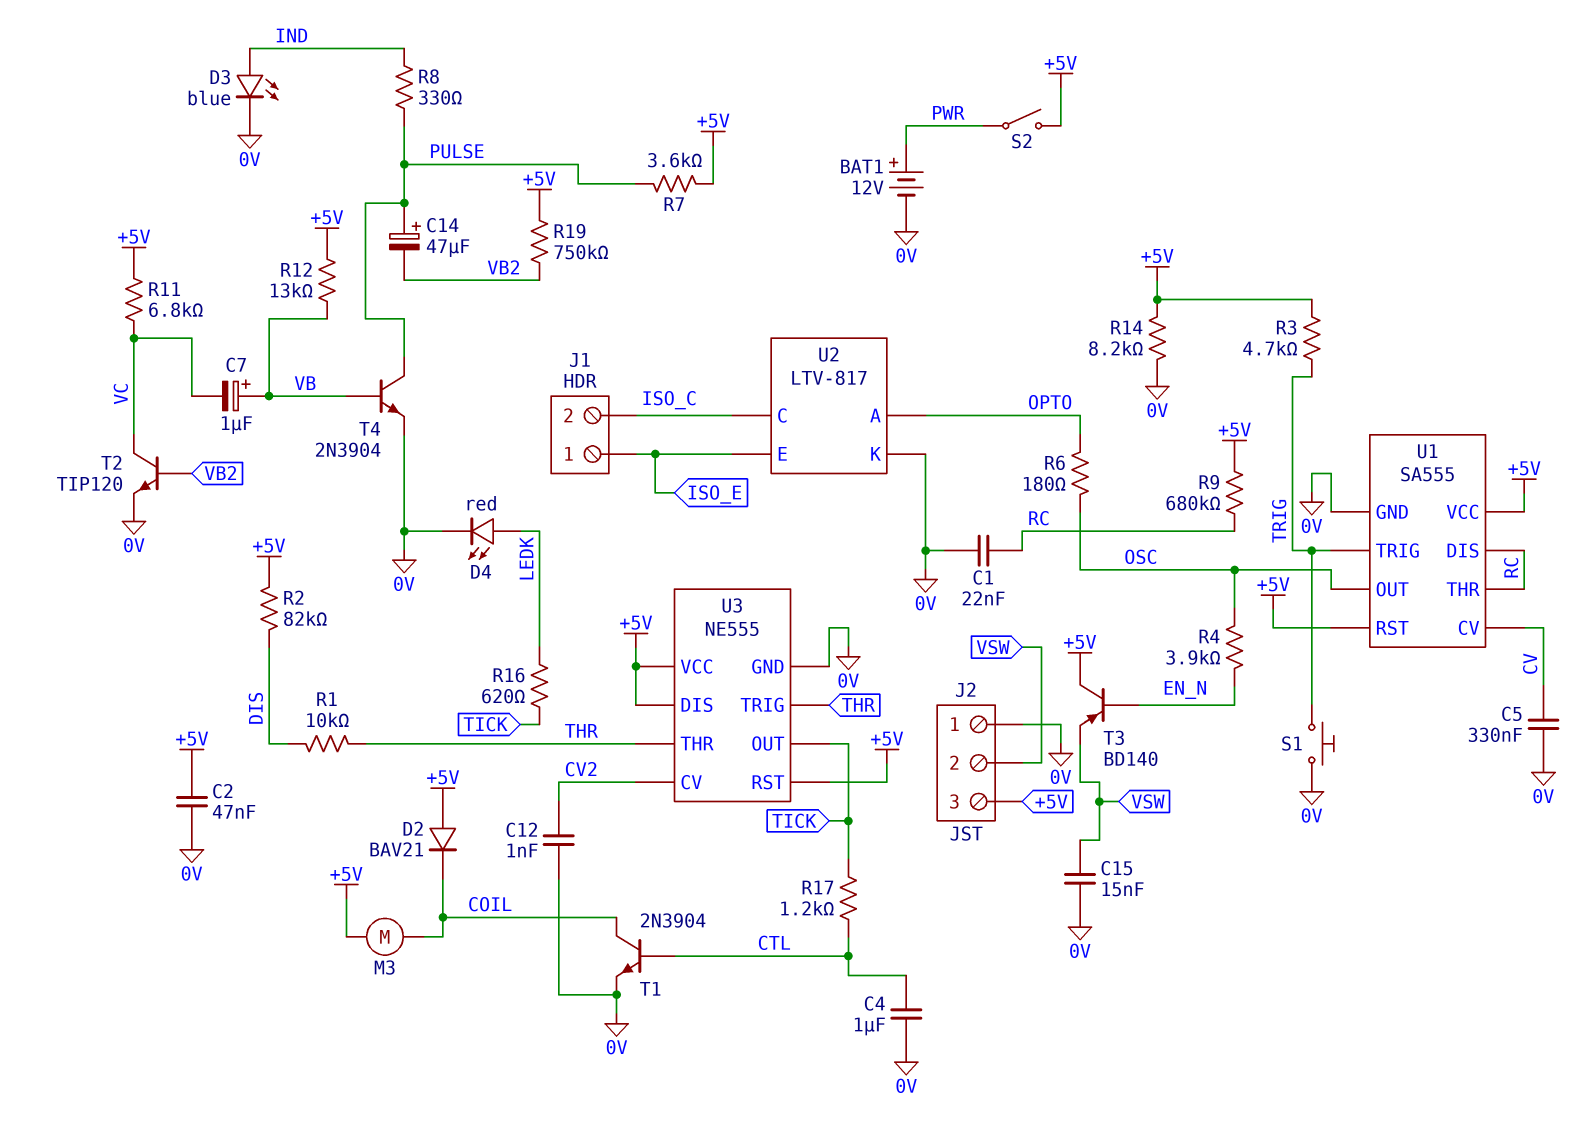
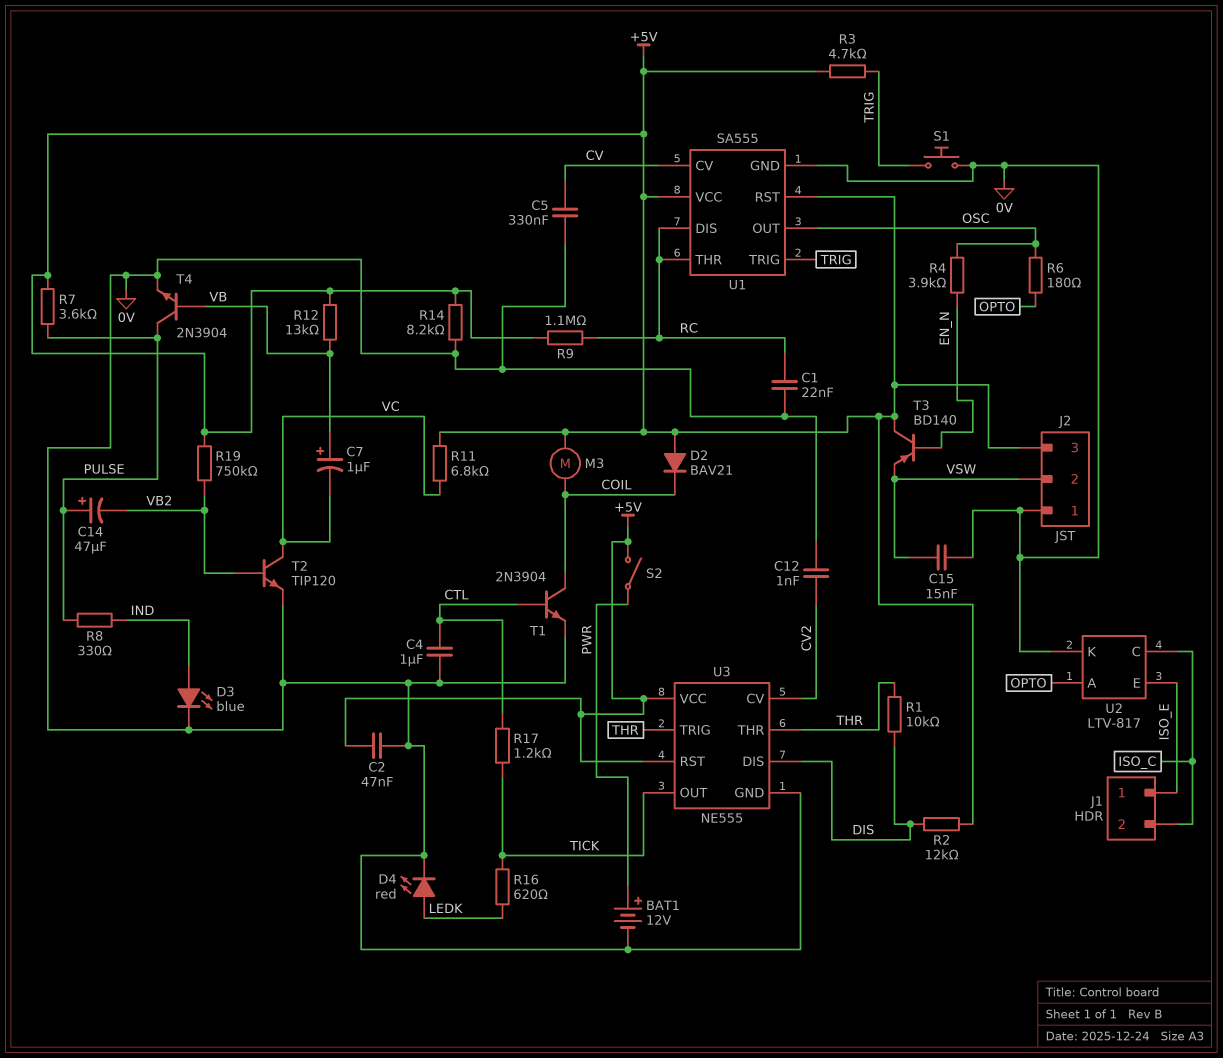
R2: 82k (+5V, DIS) -> 12k (+5V, DIS)
R9: 680k (+5V, RC) -> 1.1M (+5V, RC)
U3 pin DIS: +5V -> DIS

